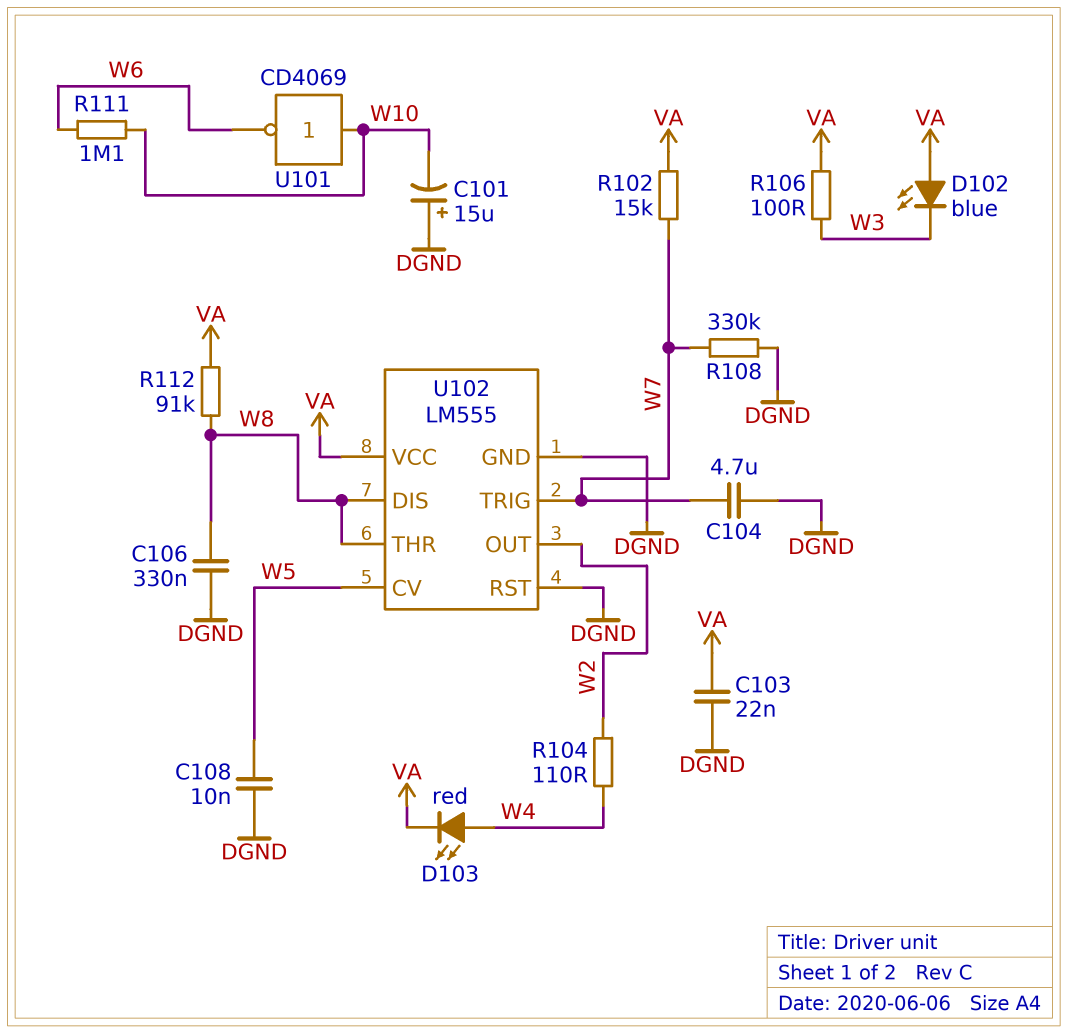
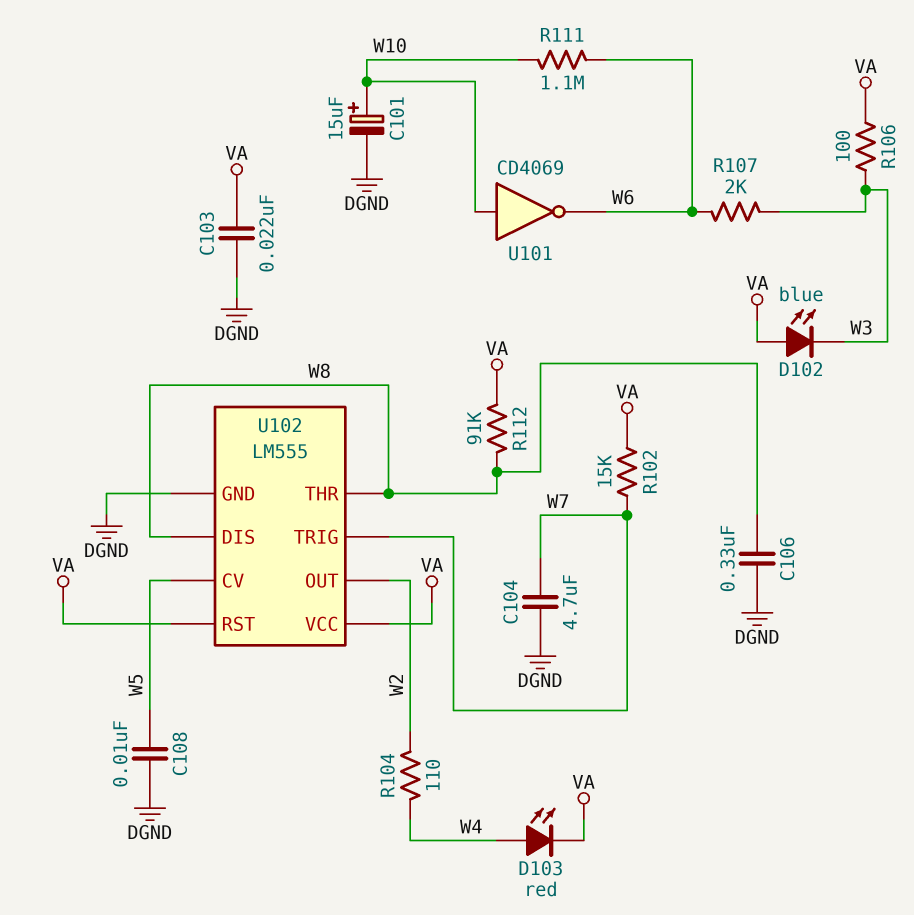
C101: 15uF (plus DGND, minus W10) -> 15uF (plus W10, minus DGND)
R107: none -> 2k (W3, W6)
R108: 330k (DGND, W7) -> none
U102 pin RST: DGND -> VA

